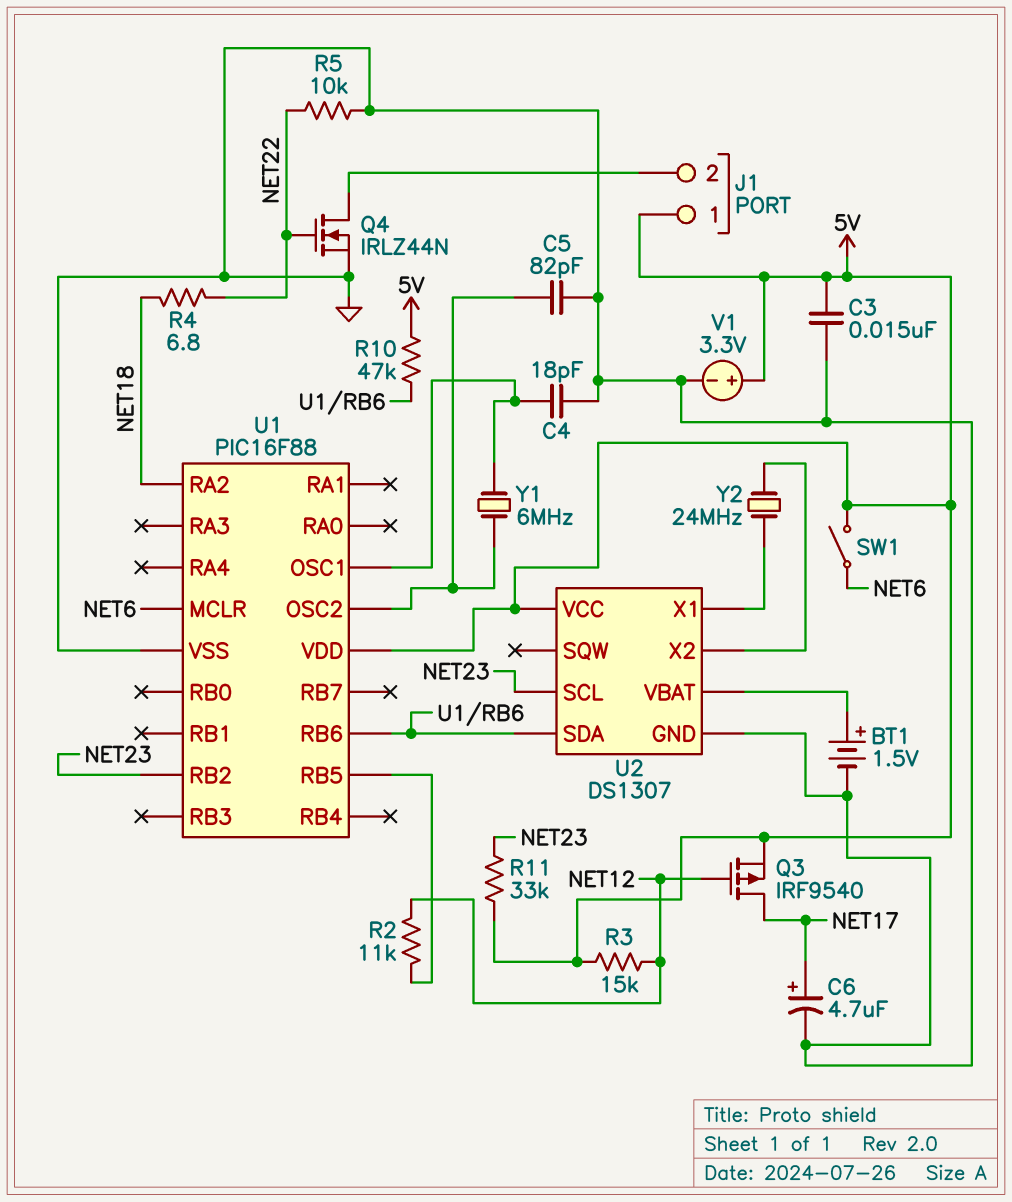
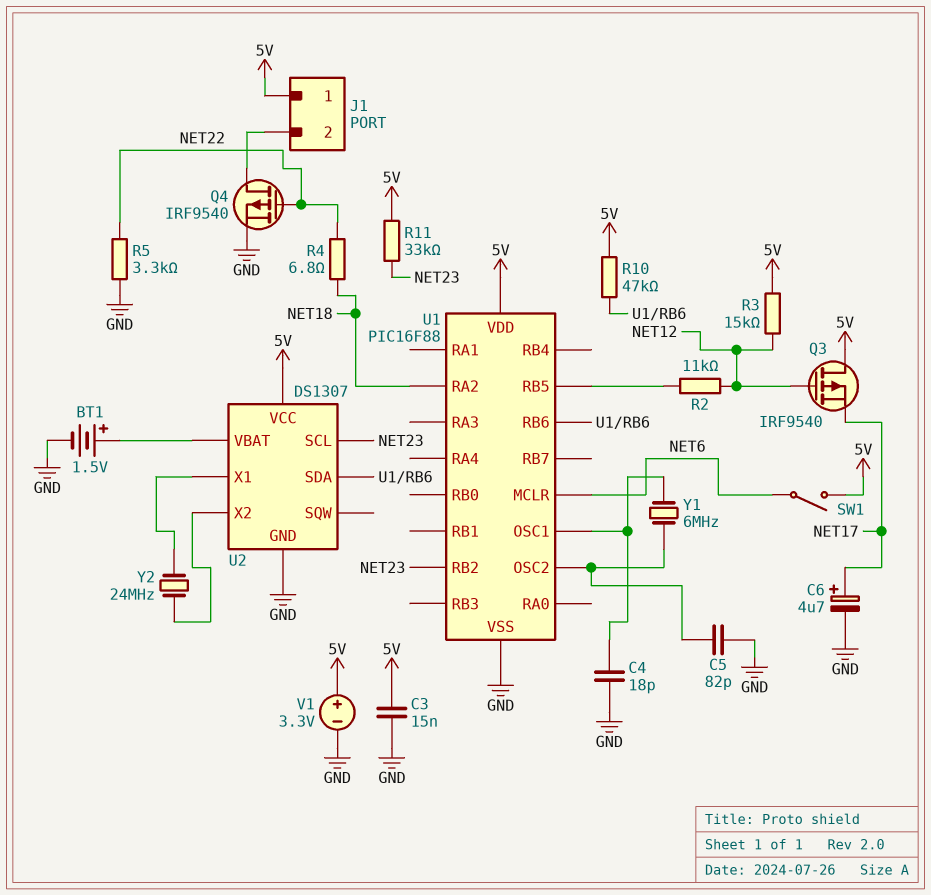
Q3: PMOS IRF9540 (G NET12, D NET17, S 5V) -> PMOS IRF9540 (G NET12, D 5V, S NET17)
Q4: NMOS IRLZ44N (G NET22, D J1/2, S GND) -> PMOS IRF9540 (G NET22, D J1/2, S GND)
R5: 10k (GND, NET22) -> 3.3k (GND, NET22)

